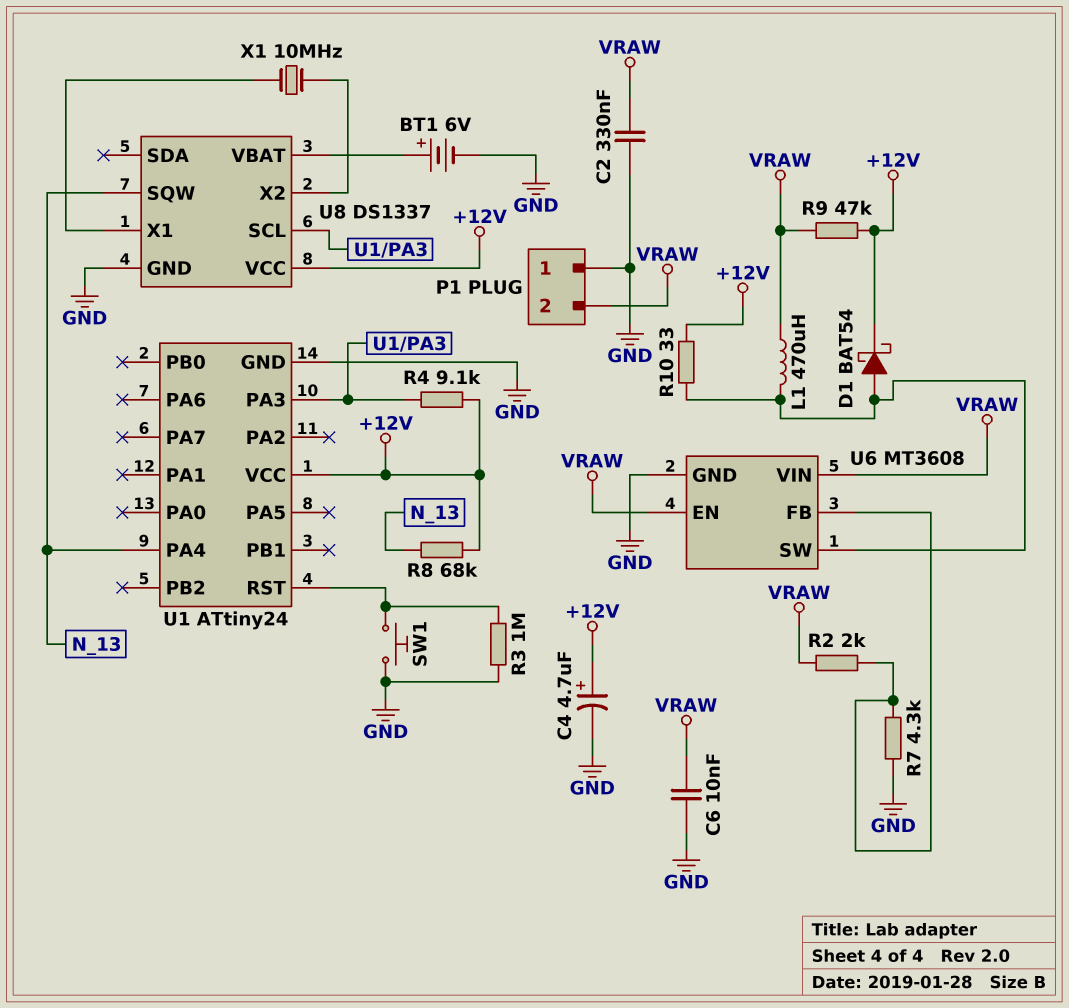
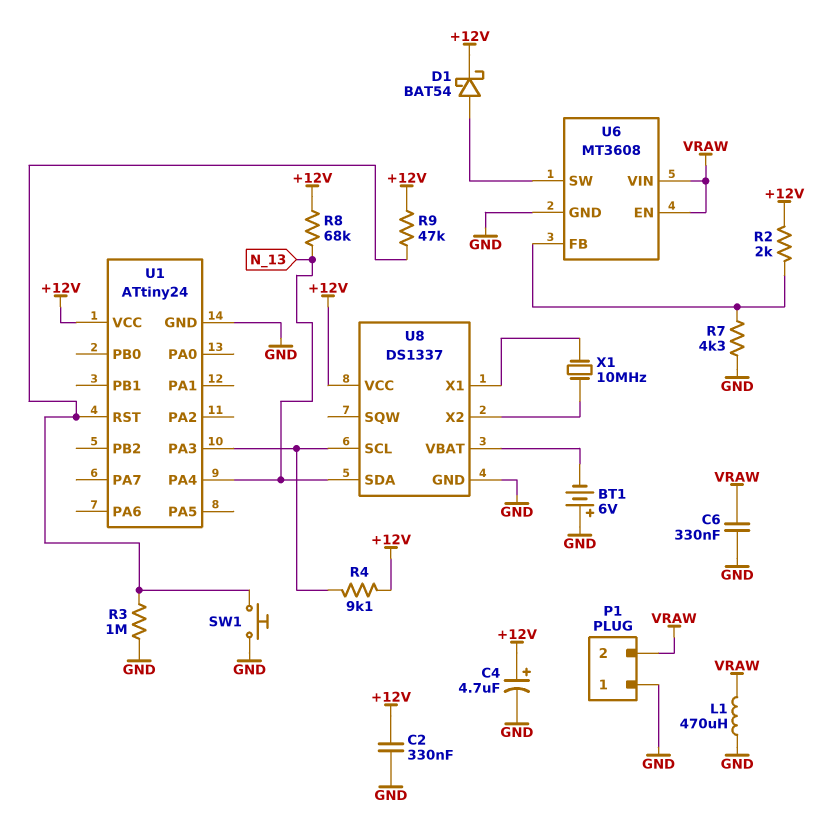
BT1: 6V (plus U8/VBAT, minus GND) -> 6V (plus GND, minus U8/VBAT)
C2: 330nF (GND, VRAW) -> 330nF (+12V, GND)
C6: 10nF (GND, VRAW) -> 330nF (GND, VRAW)
L1: 470uH (U6/SW, VRAW) -> 470uH (GND, VRAW)
R2: 2k (U6/FB, VRAW) -> 2k (+12V, U6/FB)
R9: 47k (+12V, VRAW) -> 47k (+12V, U1/RST)
R10: 33 (+12V, U6/SW) -> none
U8 pin SDA: none -> N_13
U8 pin SQW: N_13 -> none

